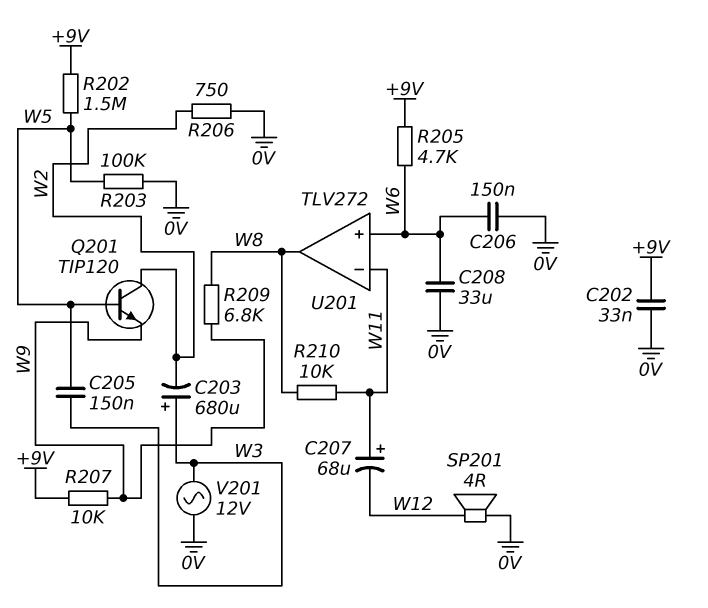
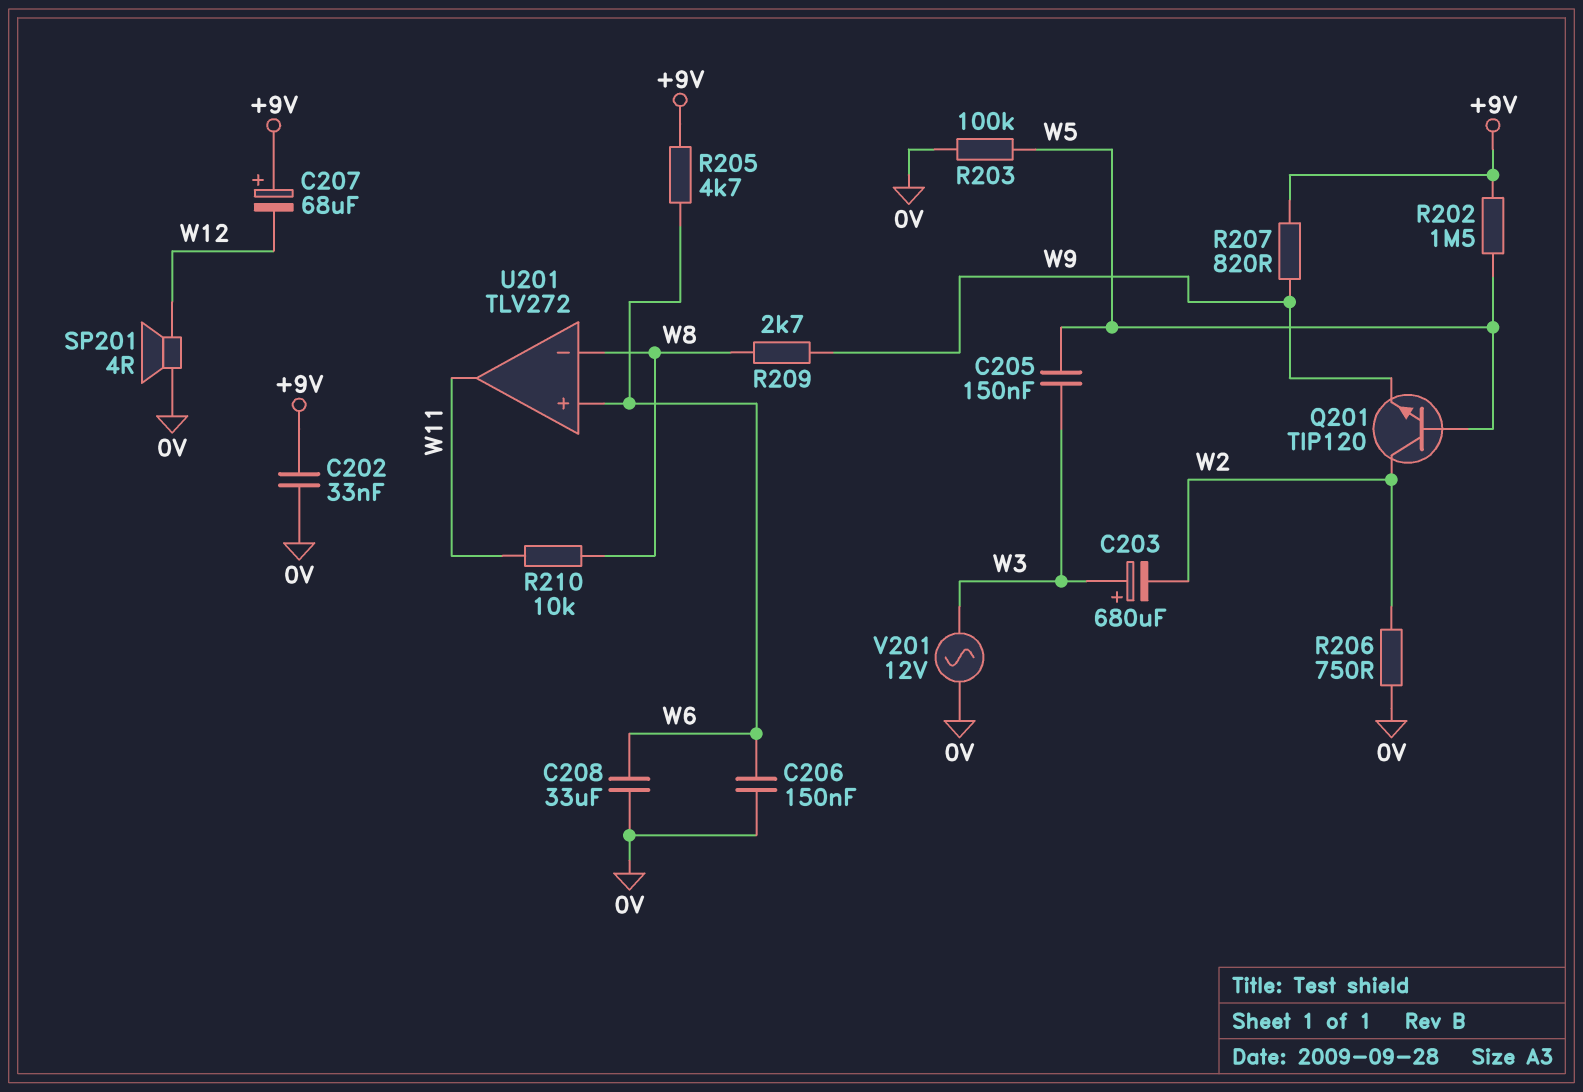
C207: 68uF (plus W11, minus W12) -> 68uF (plus +9V, minus W12)
R207: 10k (+9V, W9) -> 820 (+9V, W9)
R209: 6.8k (W8, W9) -> 2.7k (W8, W9)
U201 pin in-: W11 -> W8
U201 pin out: W8 -> W11

